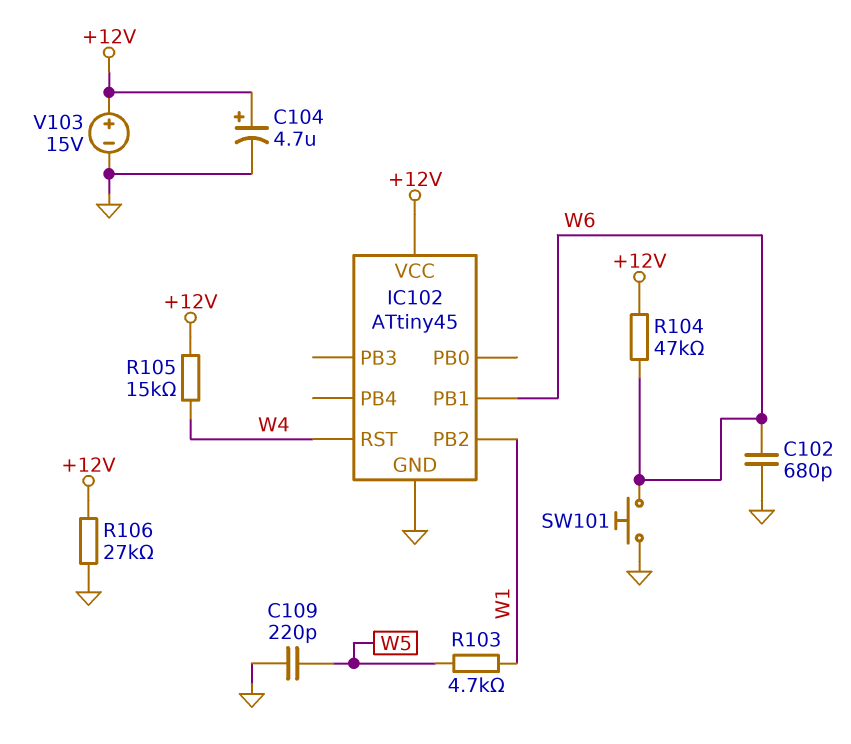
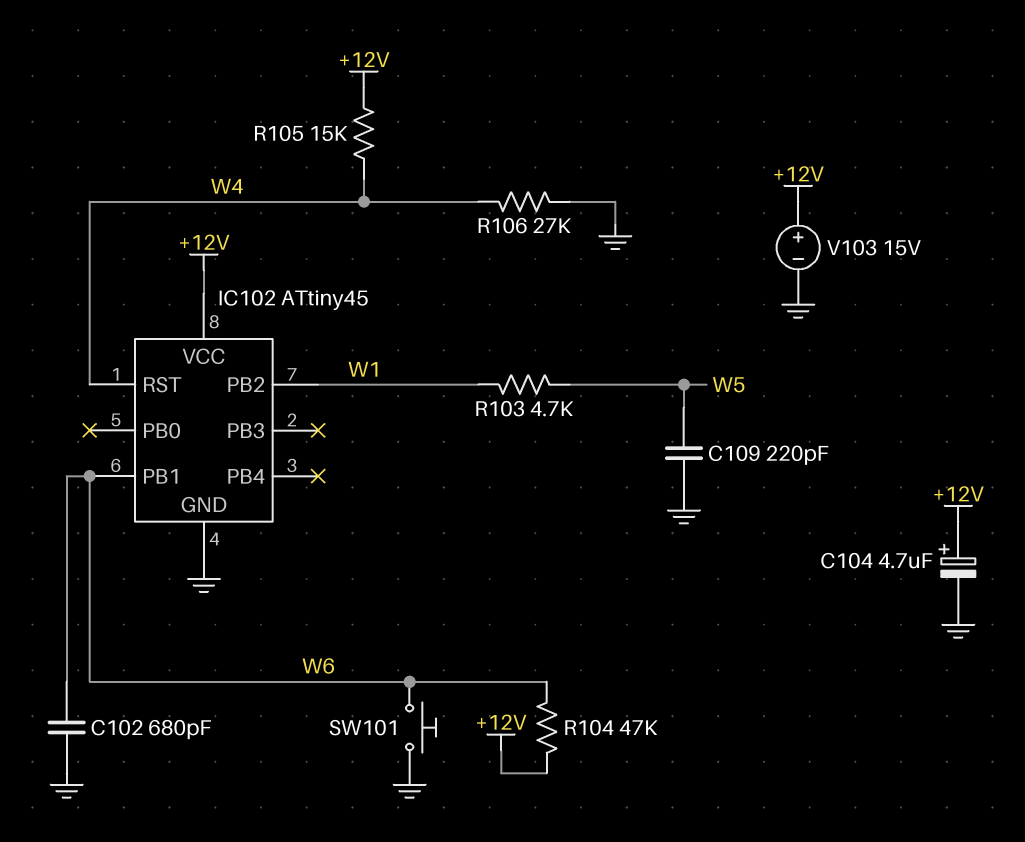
R106: 27k (+12V, GND) -> 27k (GND, W4)

